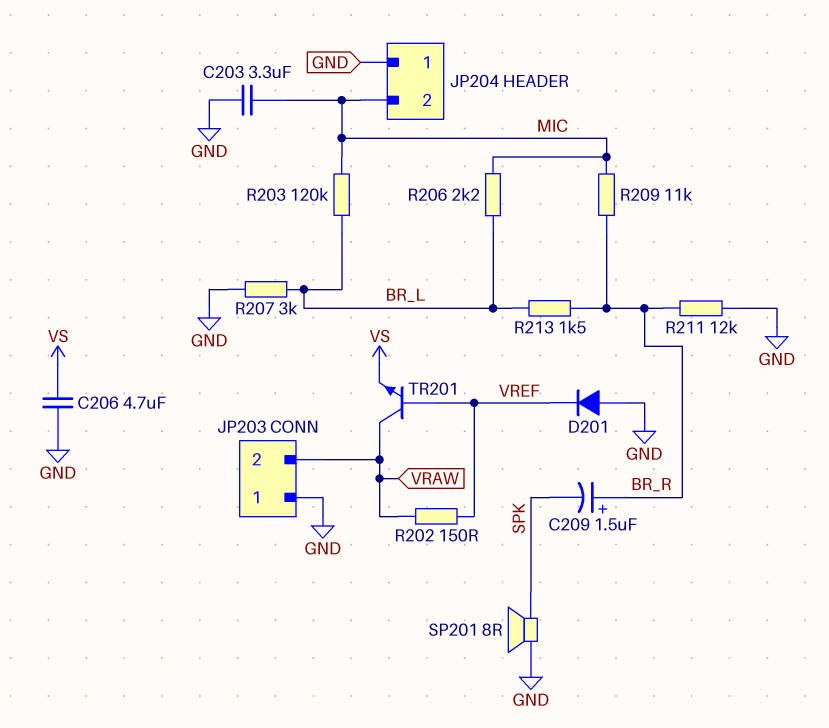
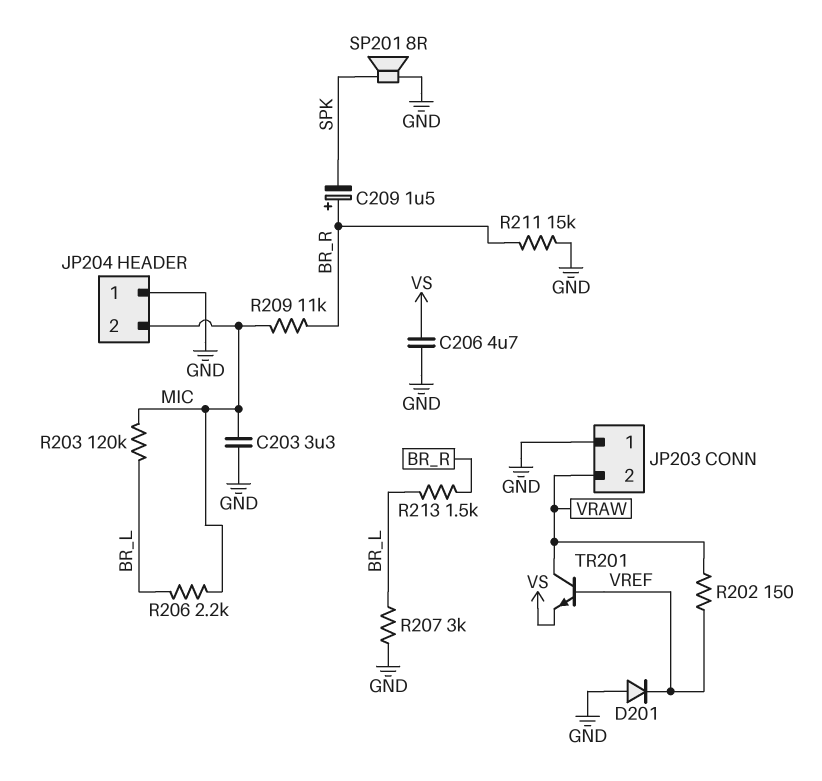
R211: 12k (BR_R, GND) -> 15k (BR_R, GND)

